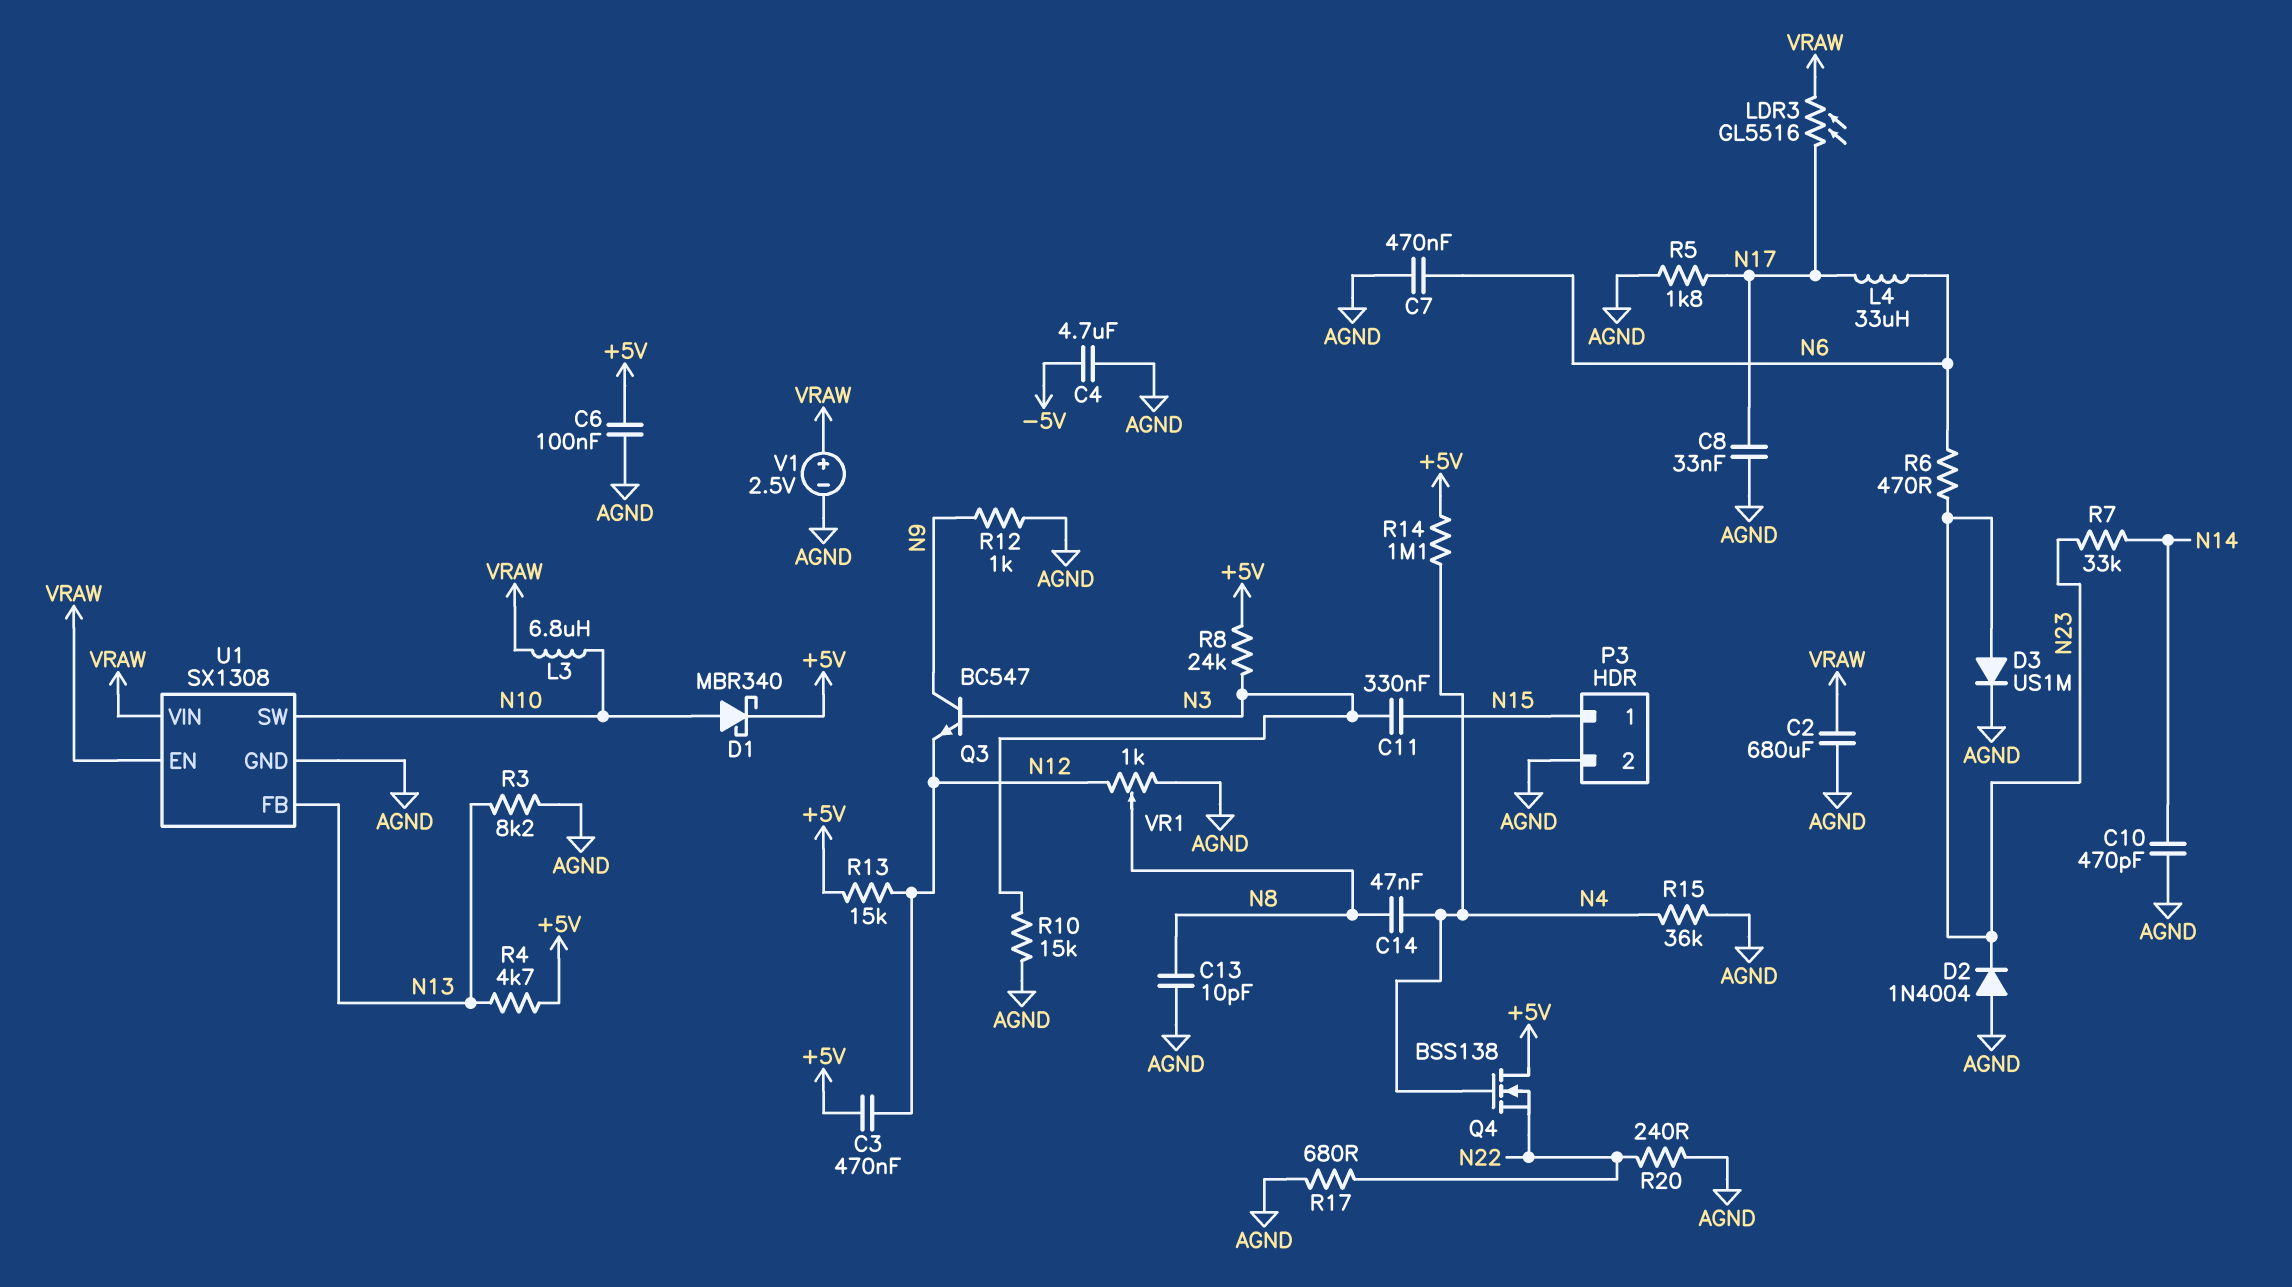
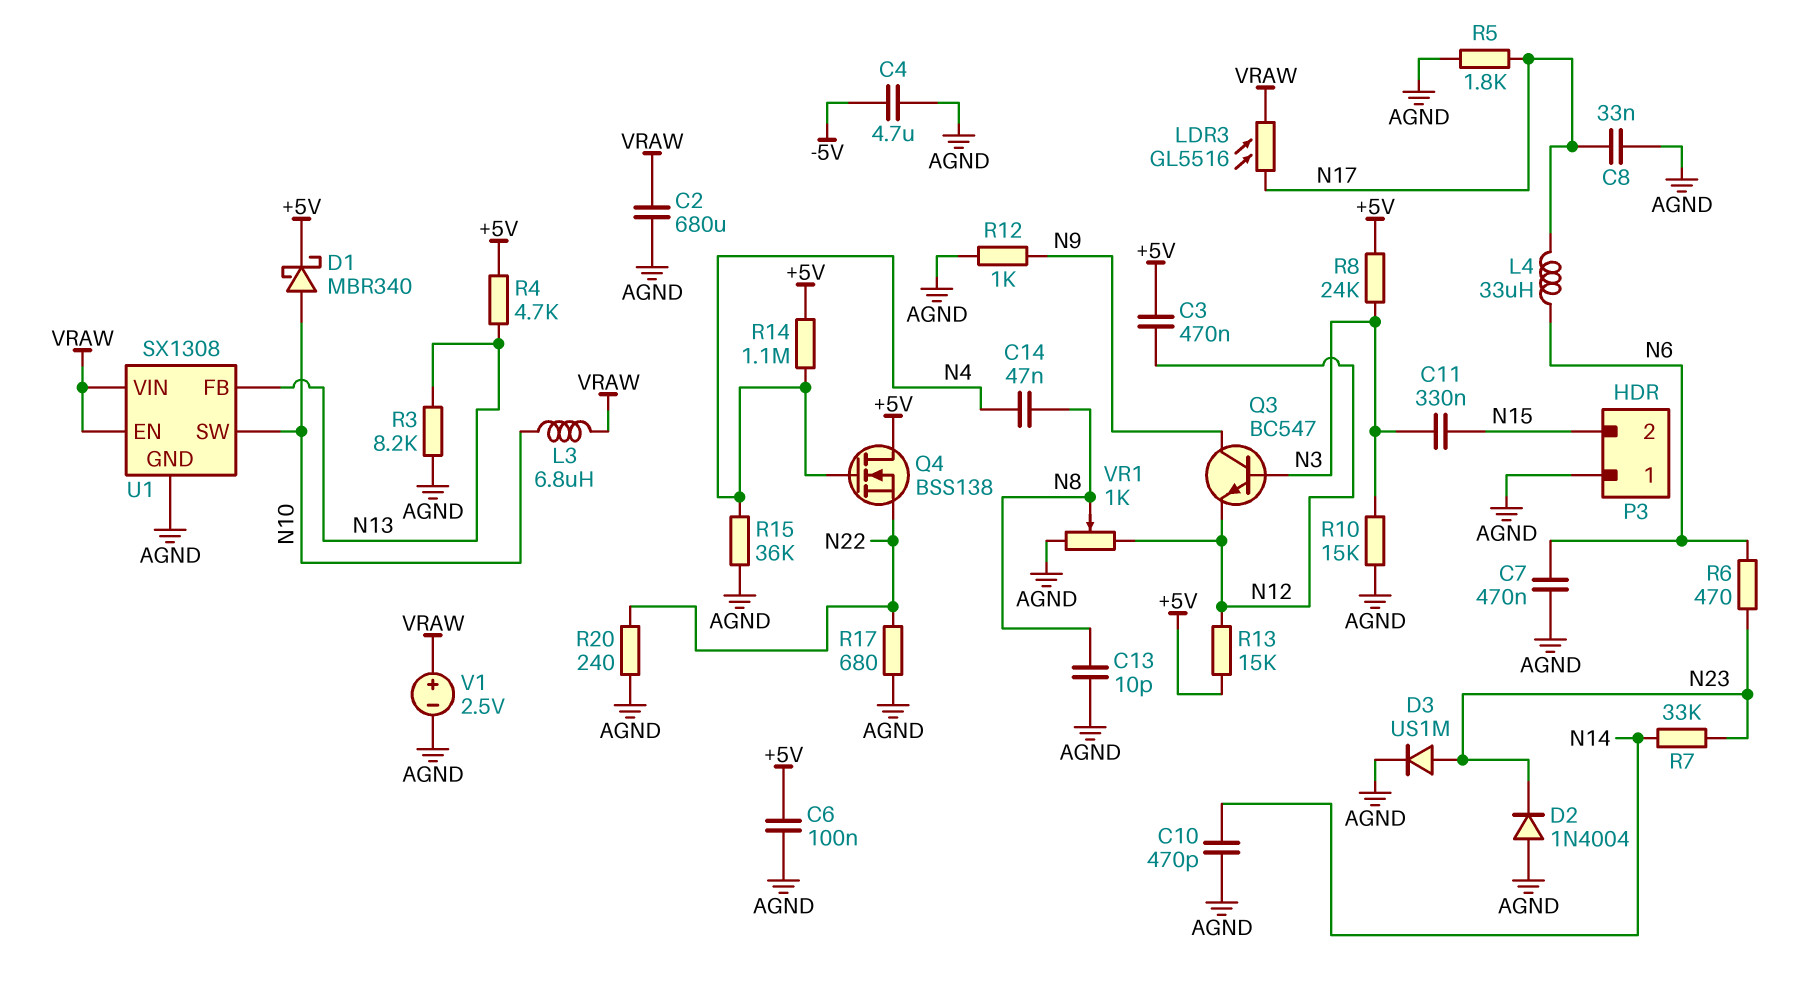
P3 pin 1: N15 -> AGND
P3 pin 2: AGND -> N15

